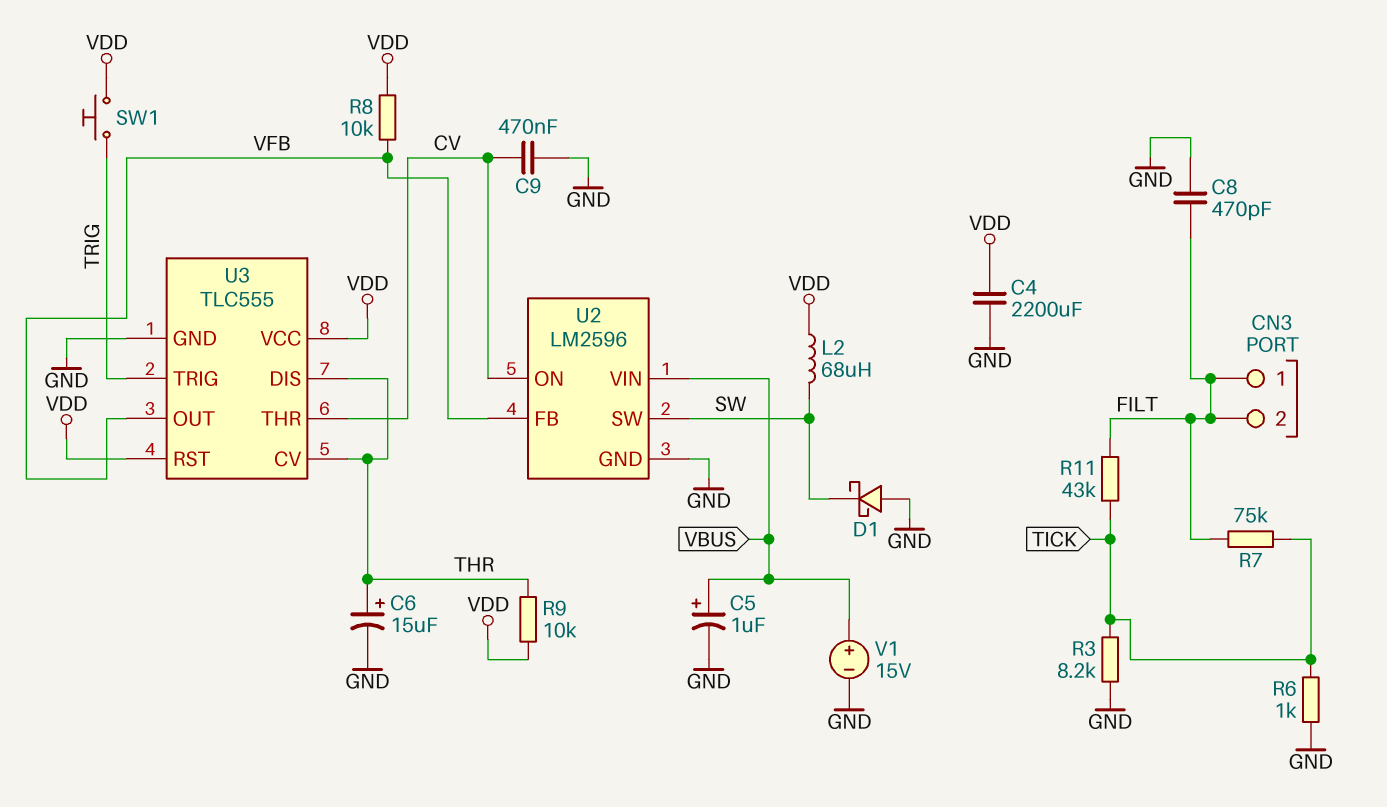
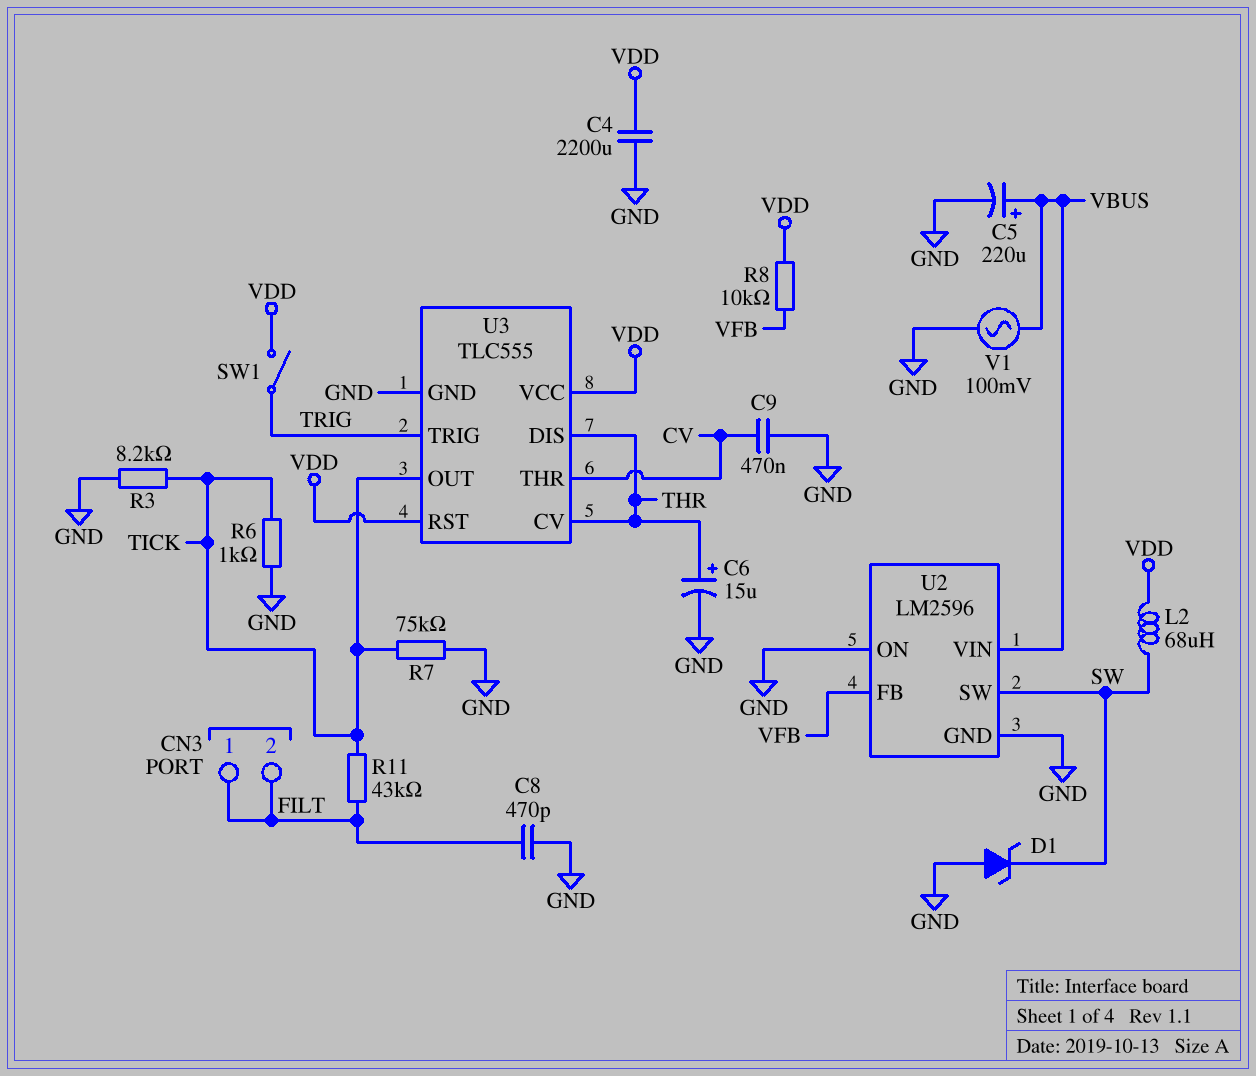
C5: 1uF (plus VBUS, minus GND) -> 220uF (plus VBUS, minus GND)
D1: schottky (A GND, K SW) -> zener (A GND, K SW)
R7: 75k (FILT, TICK) -> 75k (GND, TICK)
R9: 10k (THR, VDD) -> none
SW1: button (TRIG, VDD) -> switch (TRIG, VDD)
U2 pin ON: CV -> GND
U3 pin OUT: VFB -> TICK
V1: 15V (plus VBUS, minus GND) -> AC 100mV (GND, VBUS)

